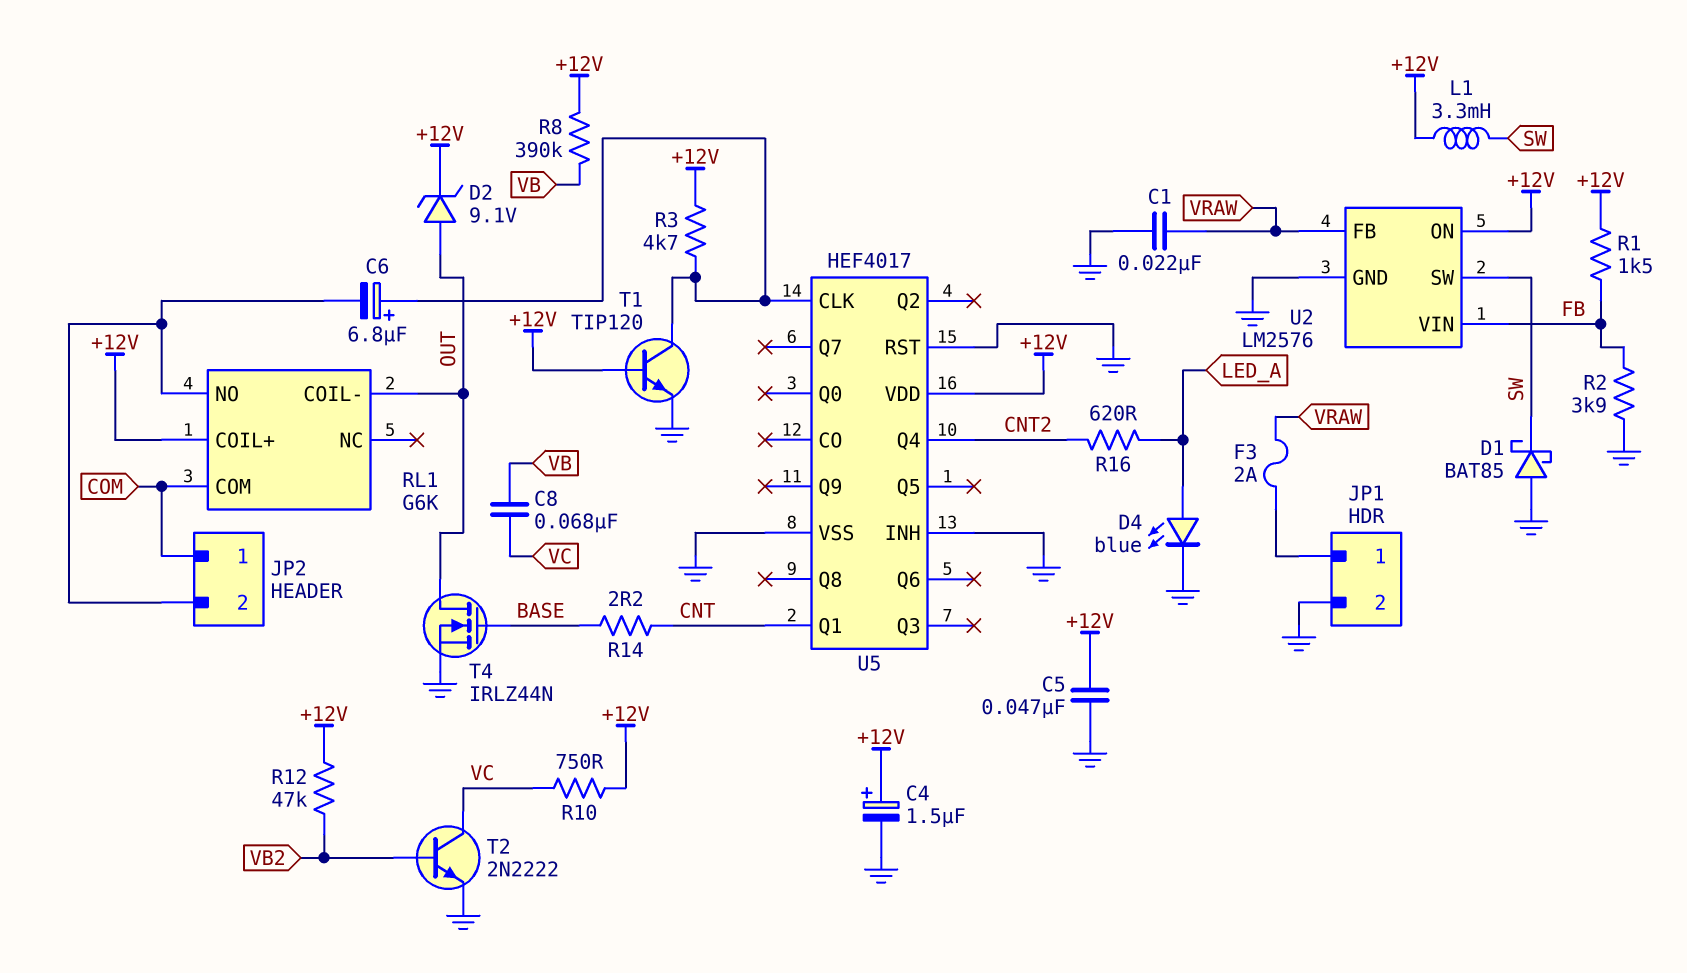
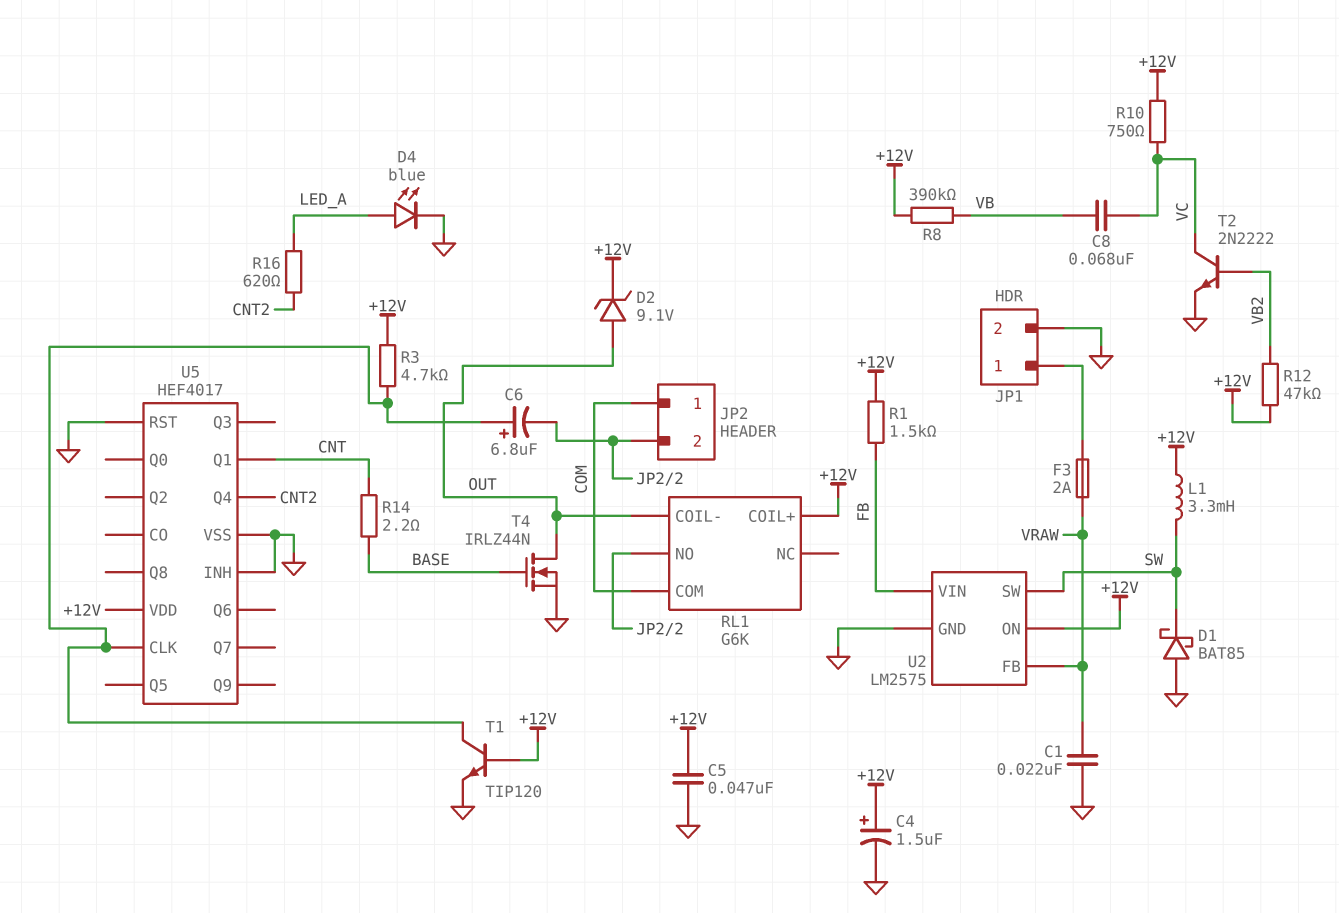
R2: 3.9k (FB, GND) -> none
U2: LM2576 -> LM2575

